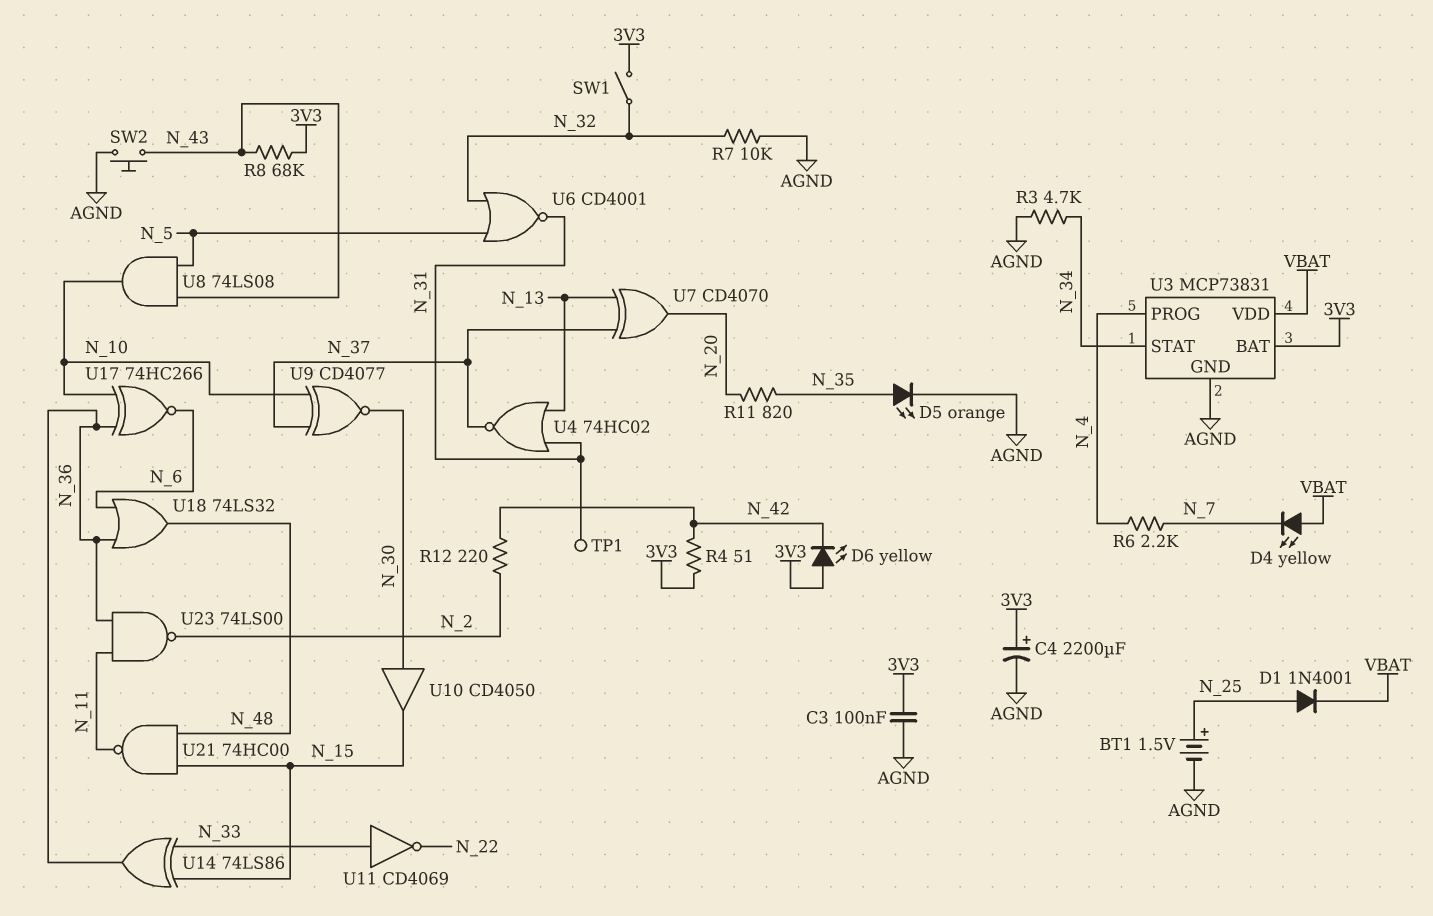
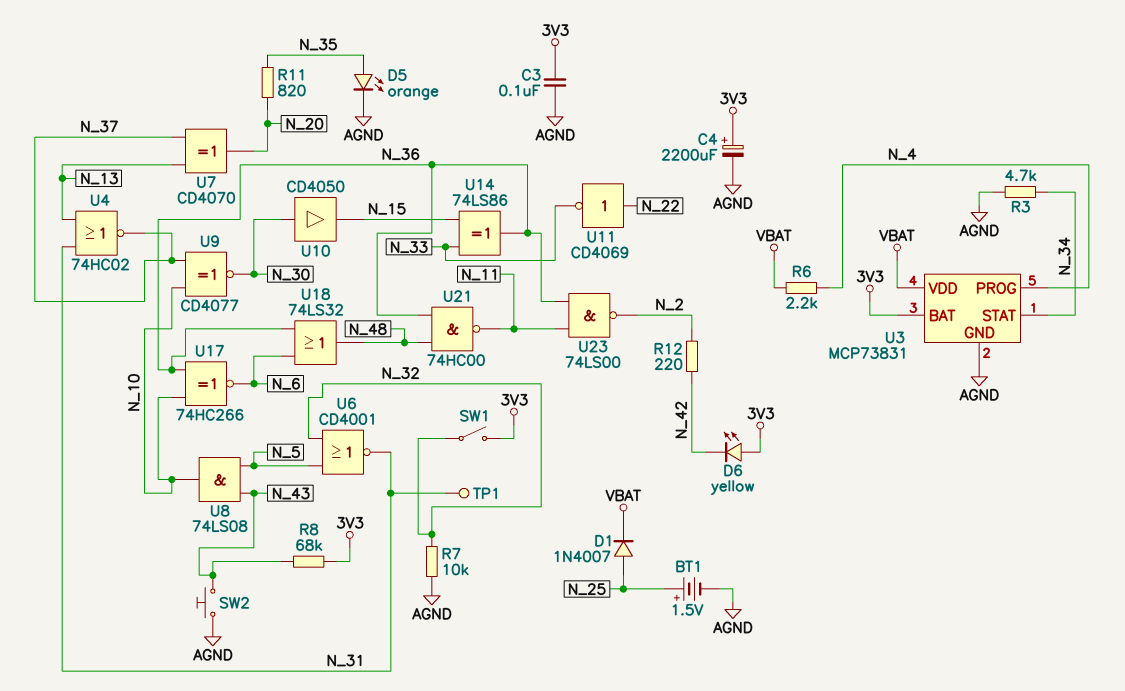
D1: diode 1N4001 (A N_25, K VBAT) -> diode 1N4007 (A N_25, K VBAT)
D4: LED yellow (A VBAT, K N_7) -> none
R4: 51 (3V3, N_42) -> none
R6: 2.2k (N_4, N_7) -> 2.2k (N_4, VBAT)
U11: NOT CD4069 (in N_33, out N_22) -> NOT CD4069 (in N_22, out N_33)
U21: NAND 74HC00 (in N_15, in N_48, out N_11) -> NAND 74HC00 (in N_36, in N_48, out N_11)

